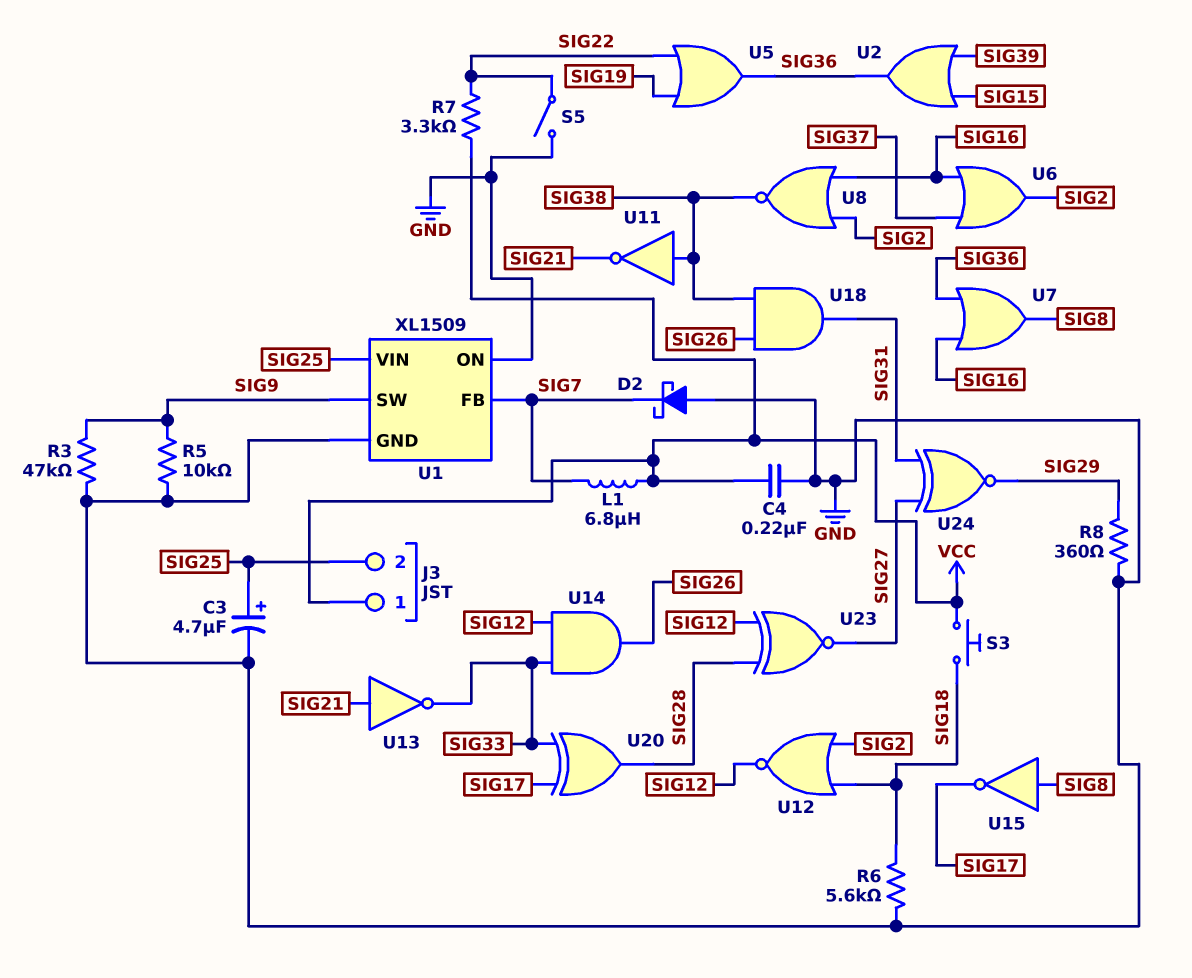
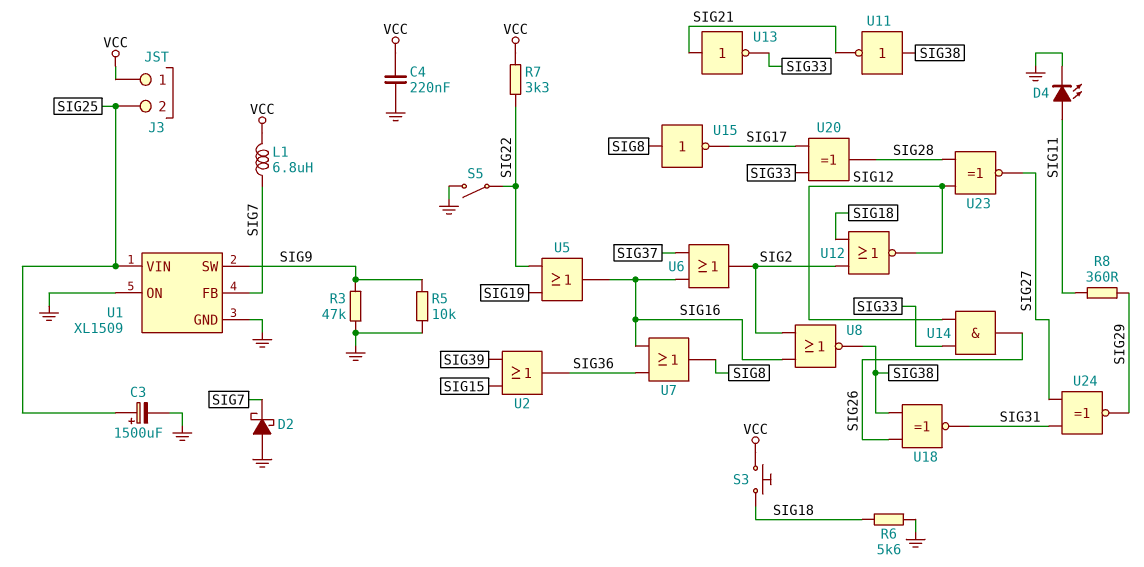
C3: 4.7uF (plus SIG25, minus GND) -> 1500uF (plus SIG25, minus GND)
D4: none -> LED (A SIG11, K GND)
R8: 360 (GND, SIG29) -> 360 (SIG11, SIG29)
U5: OR (in SIG19, in SIG22, out SIG36) -> OR (in SIG19, in SIG22, out SIG16)
U18: AND (in SIG26, in SIG38, out SIG31) -> XNOR (in SIG26, in SIG38, out SIG31)

